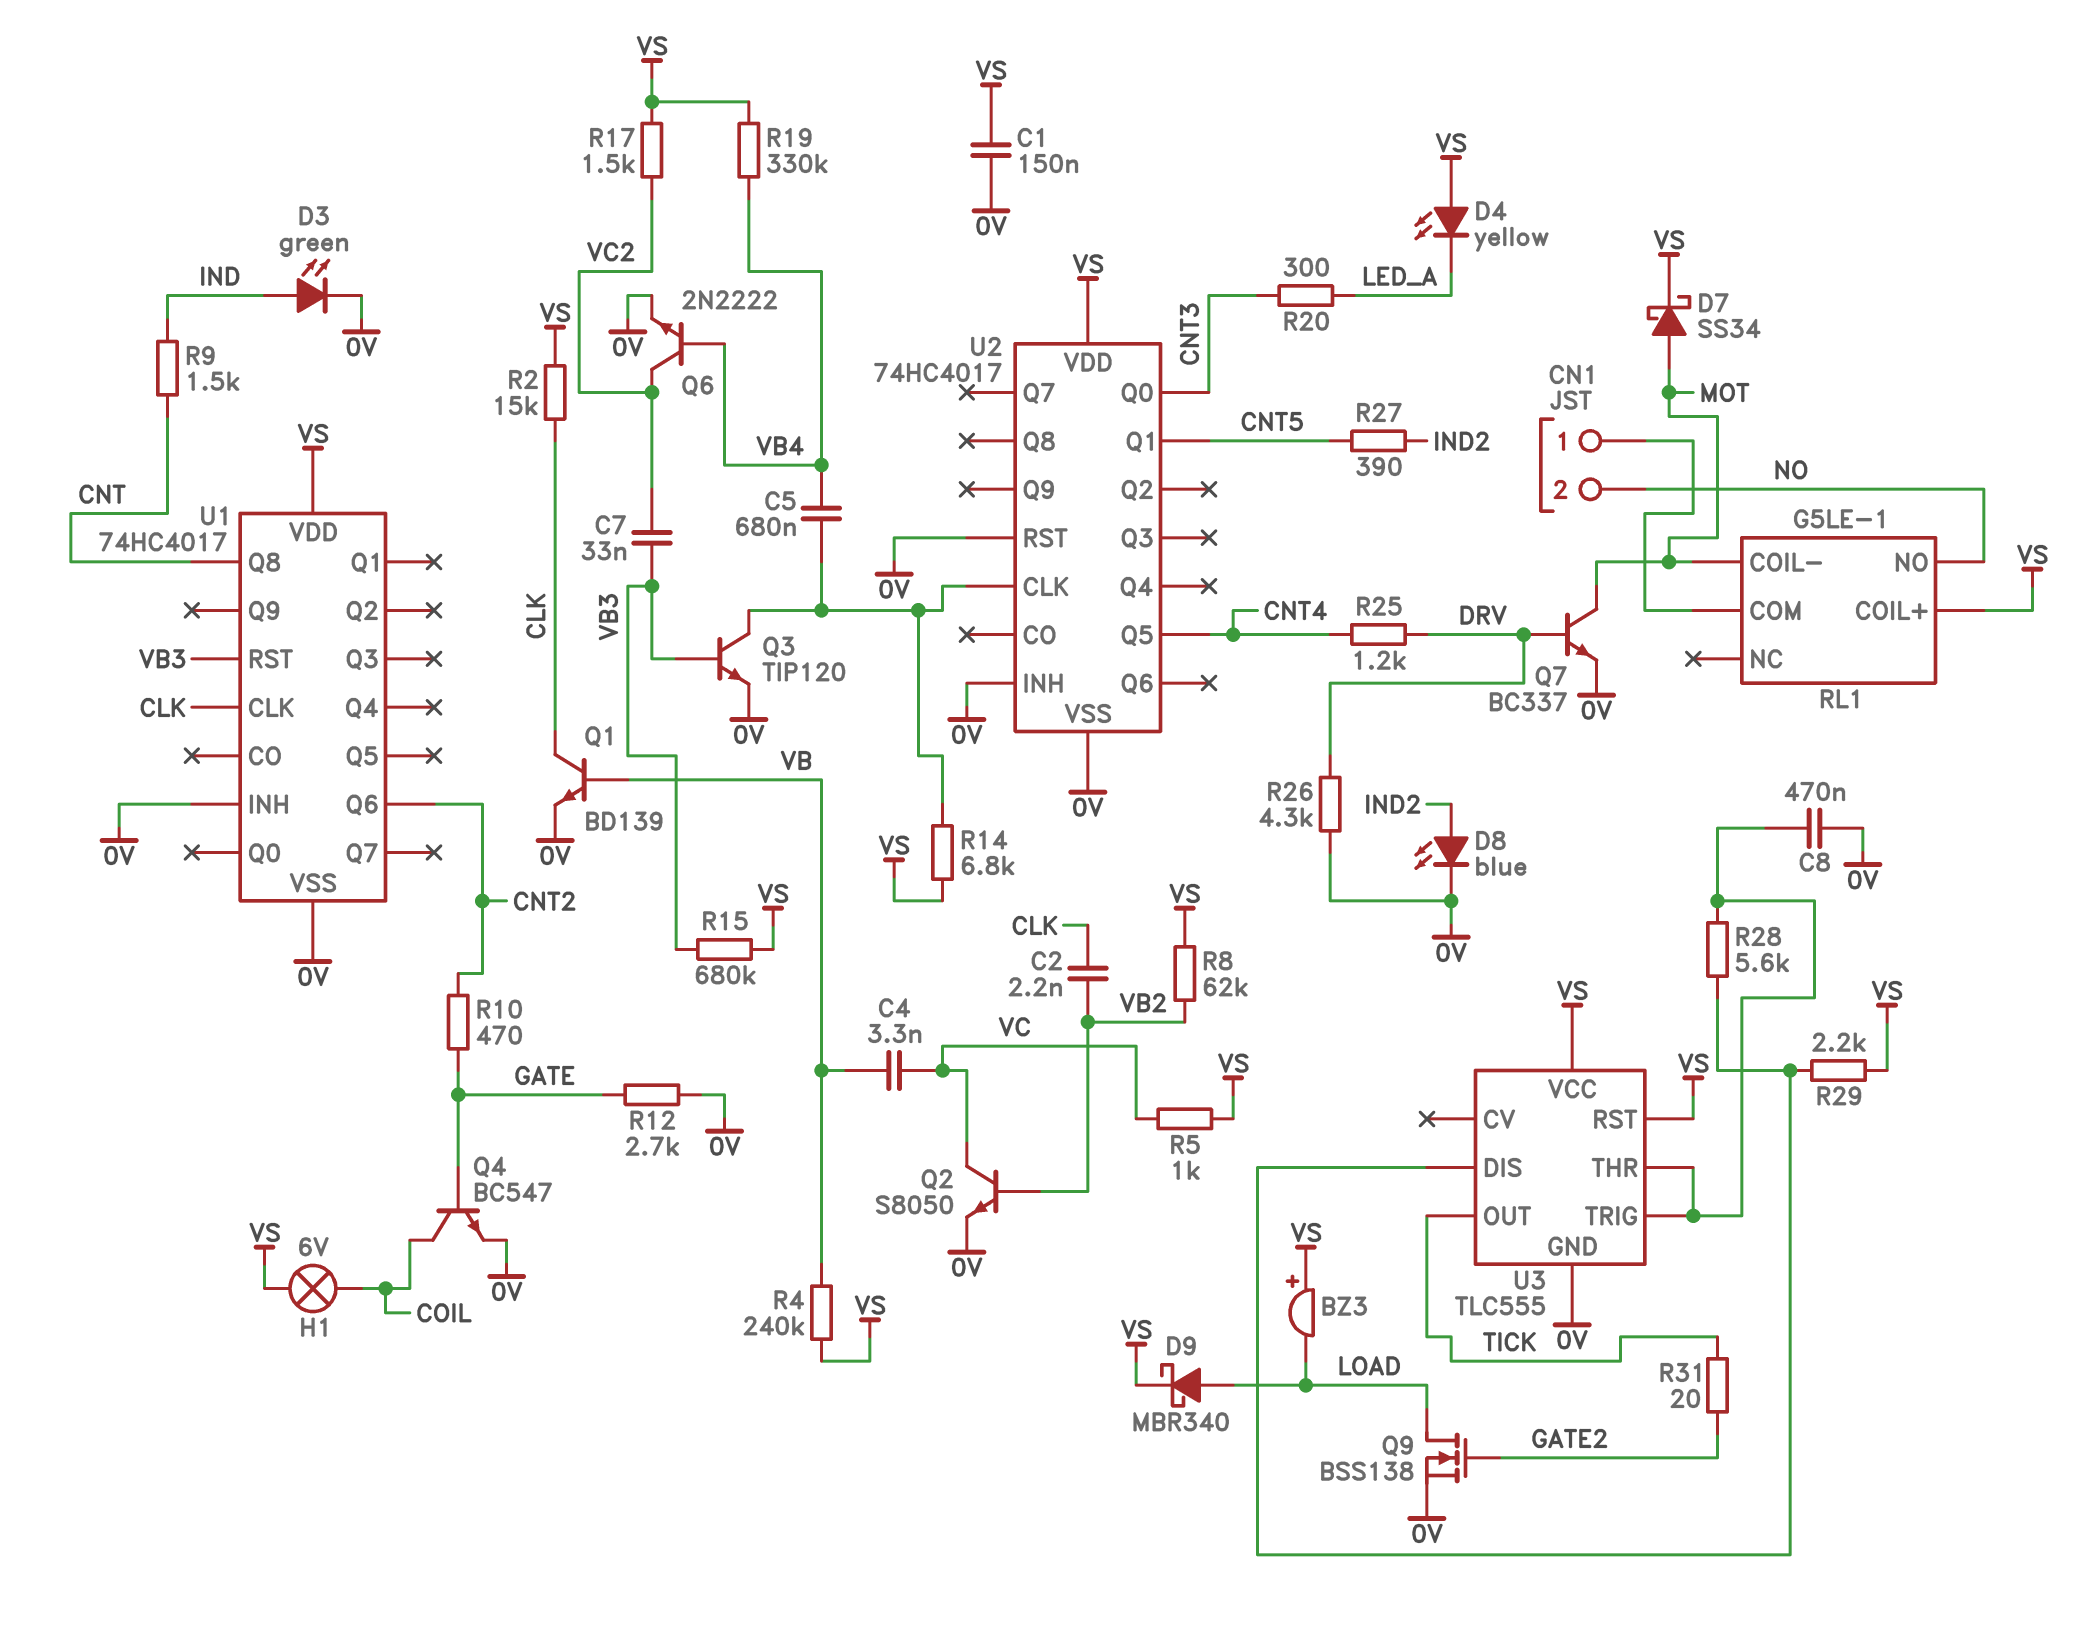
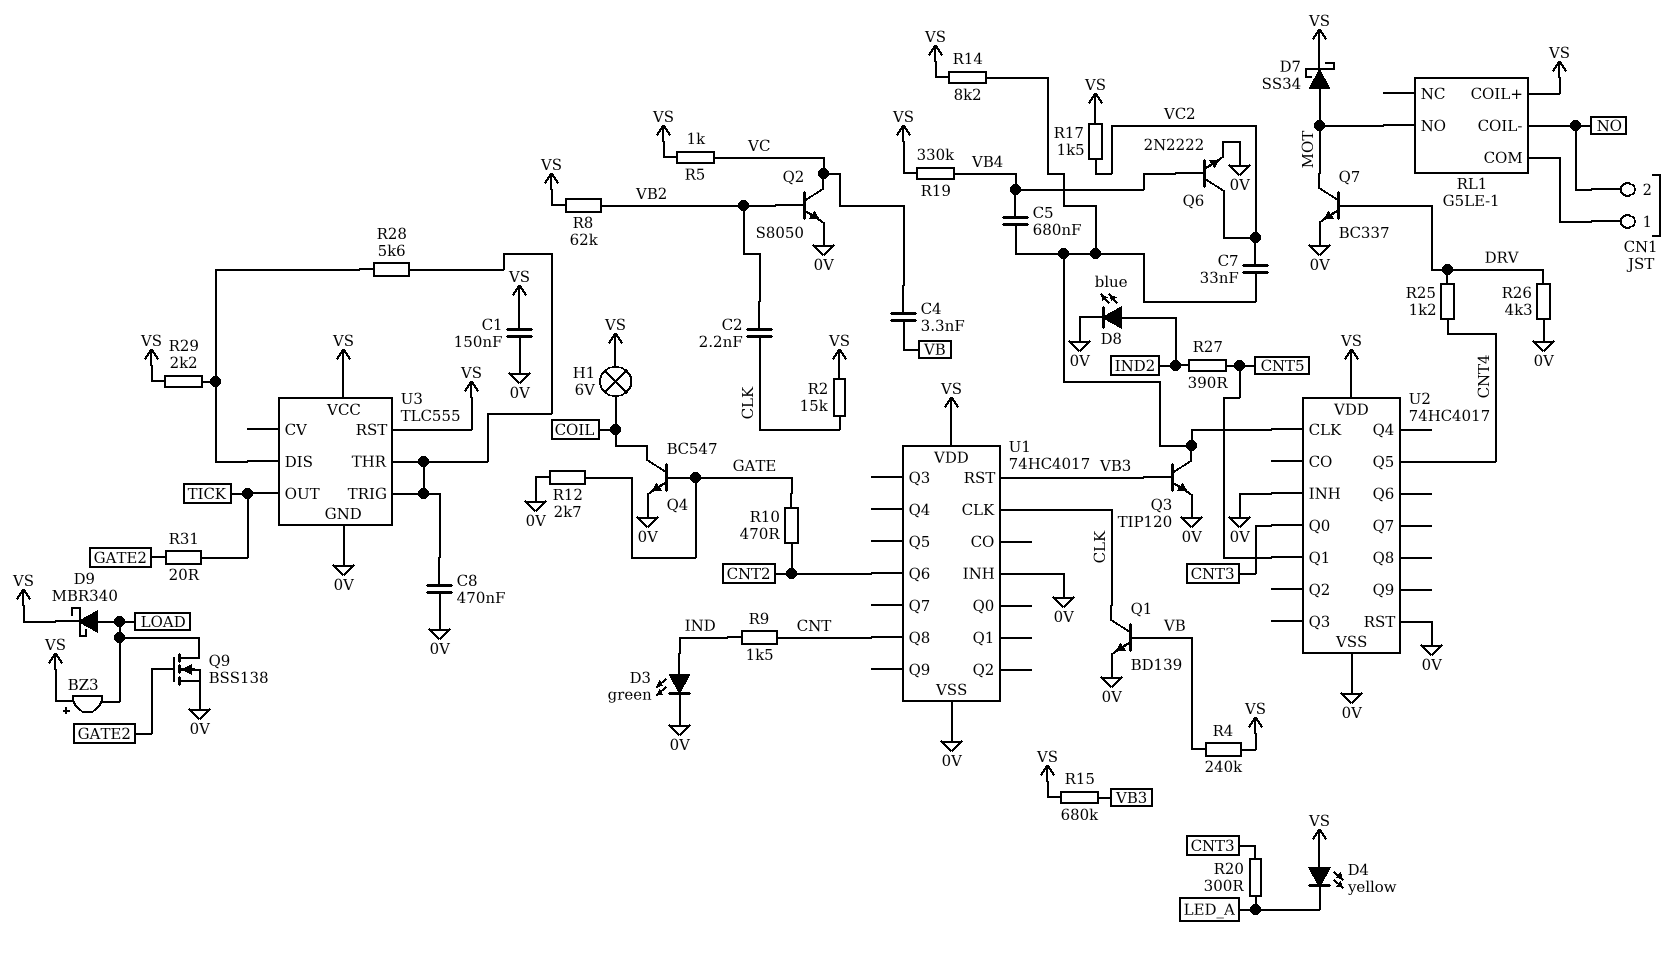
C7: 33nF (VB3, VC2) -> 33nF (U2/CLK, VC2)
R14: 6.8k (U2/CLK, VS) -> 8.2k (U2/CLK, VS)
RL1 pin COIL-: MOT -> NO
RL1 pin NO: NO -> MOT

